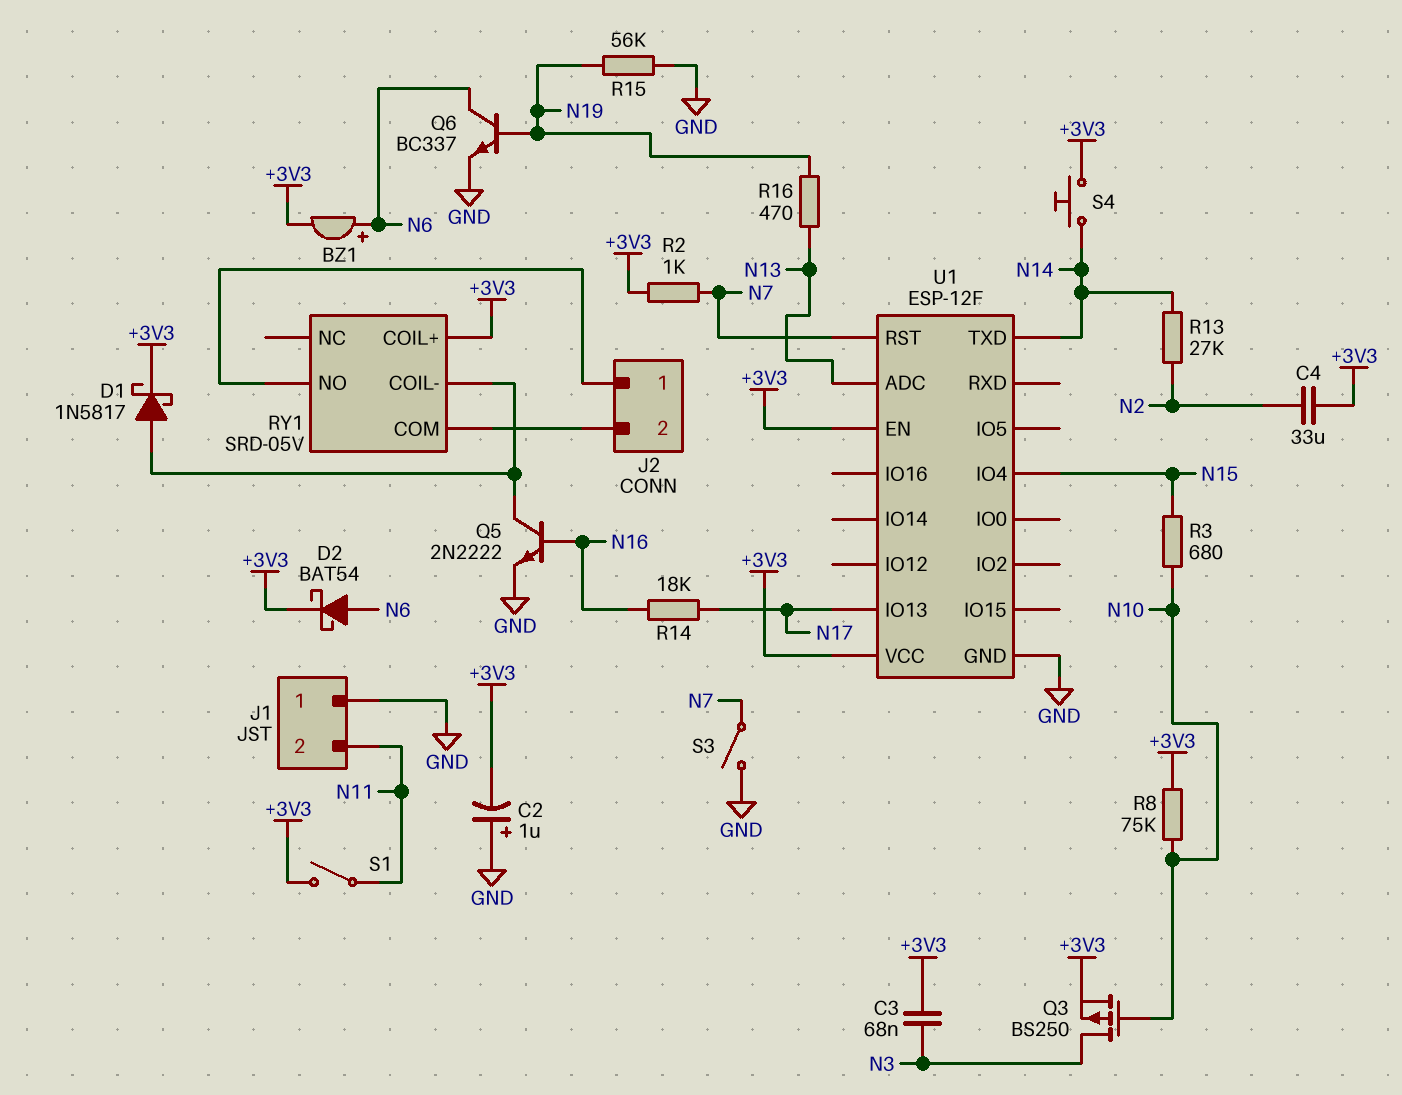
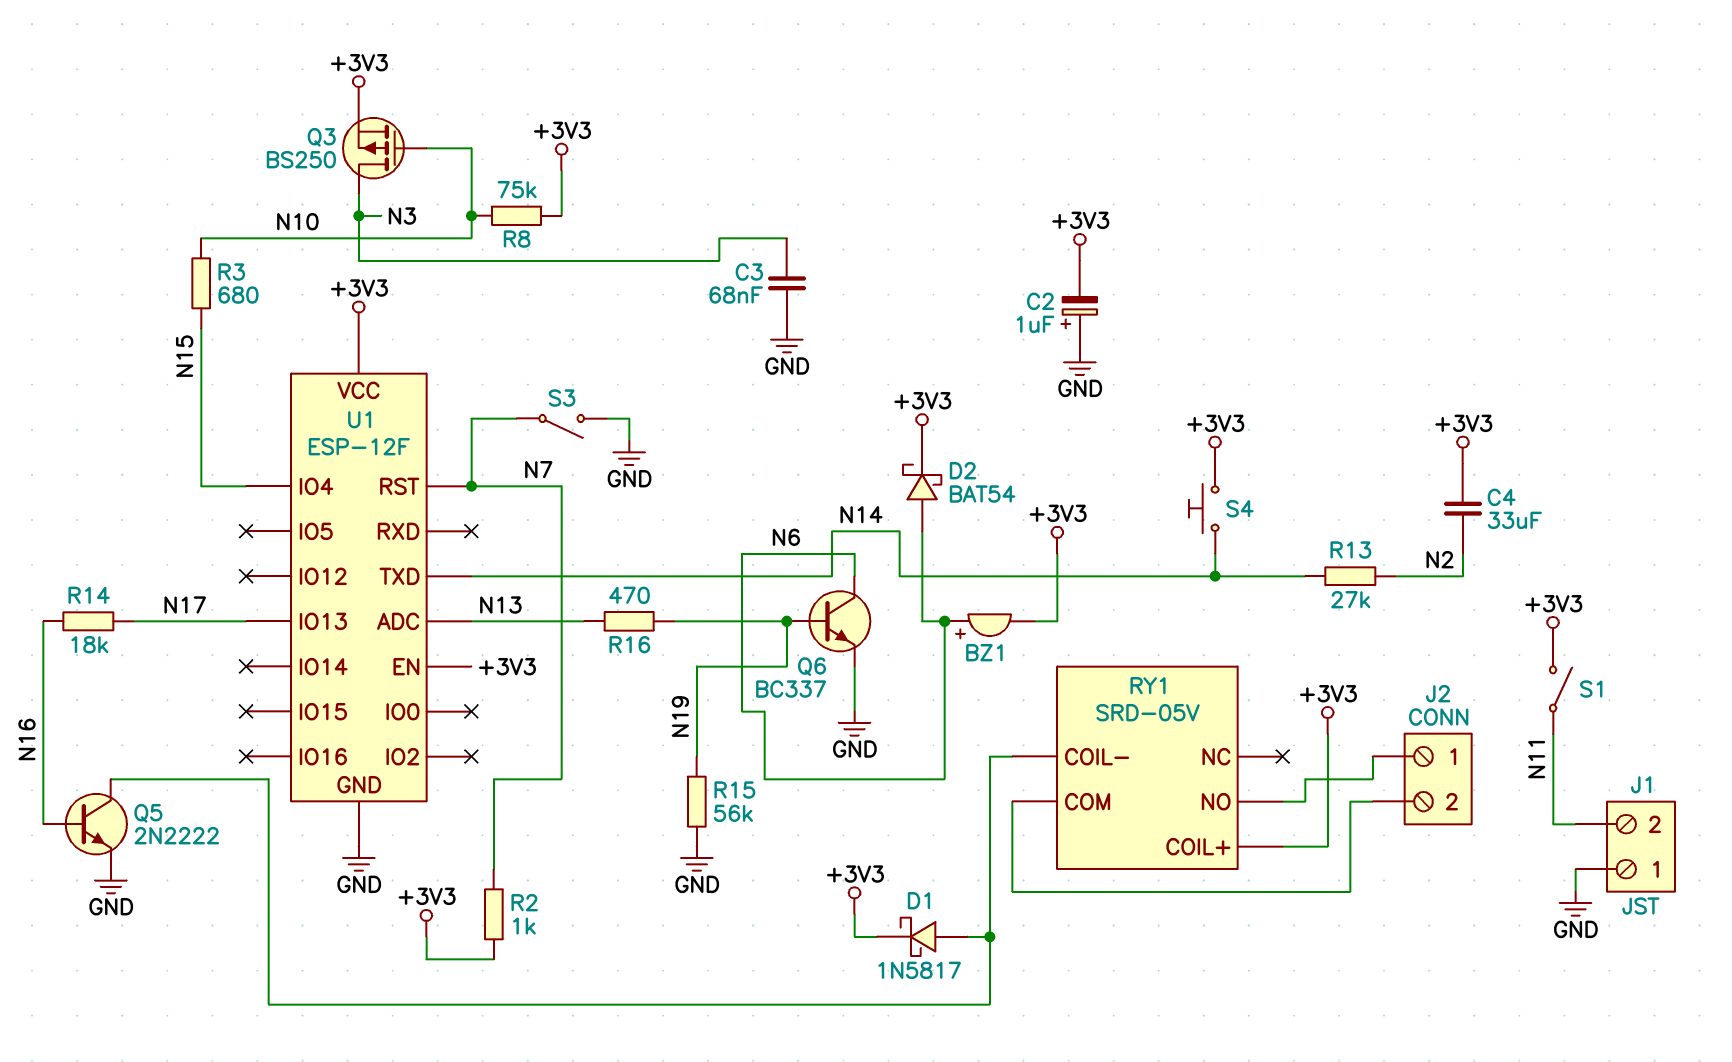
C3: 68nF (+3V3, N3) -> 68nF (GND, N3)

